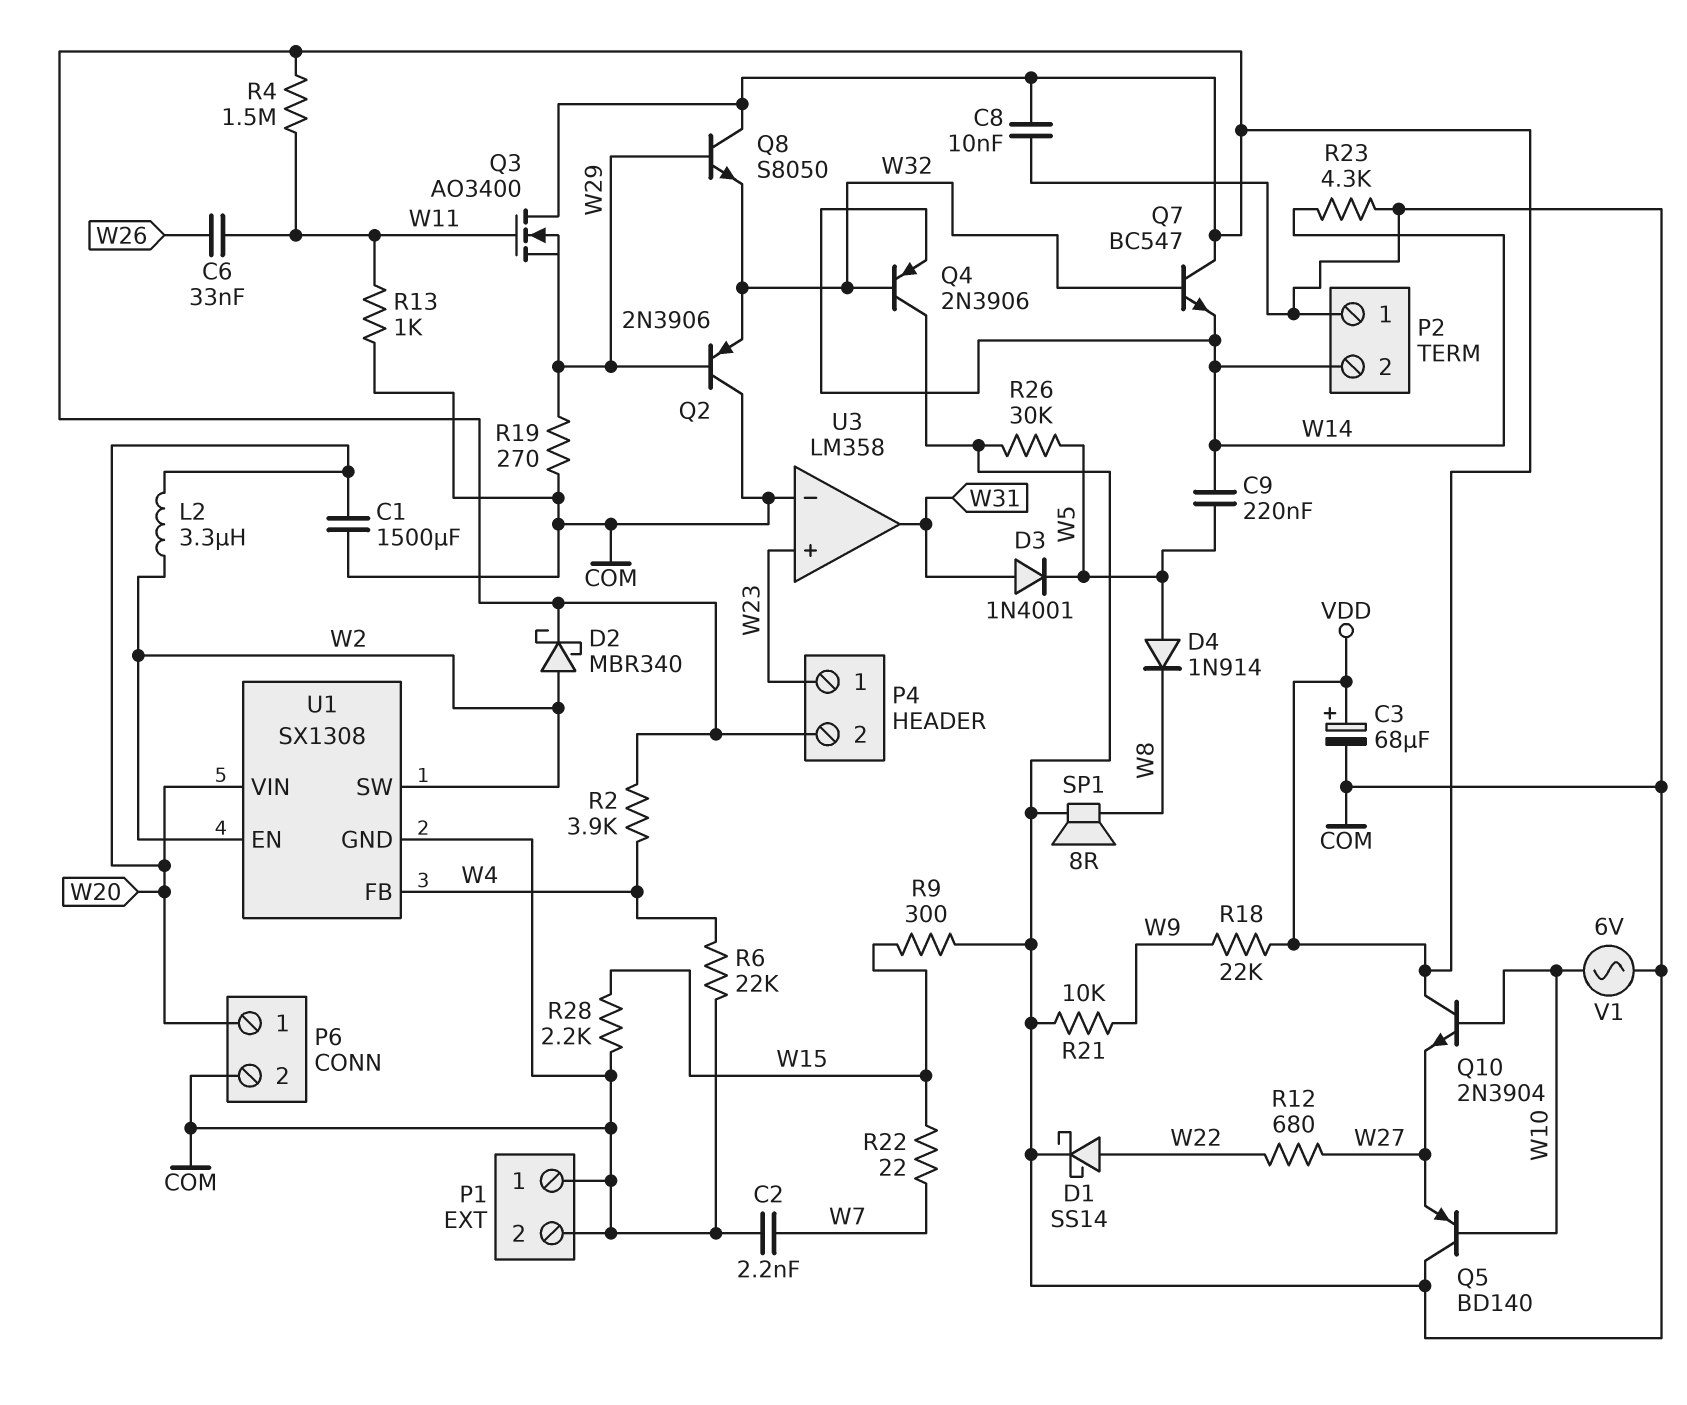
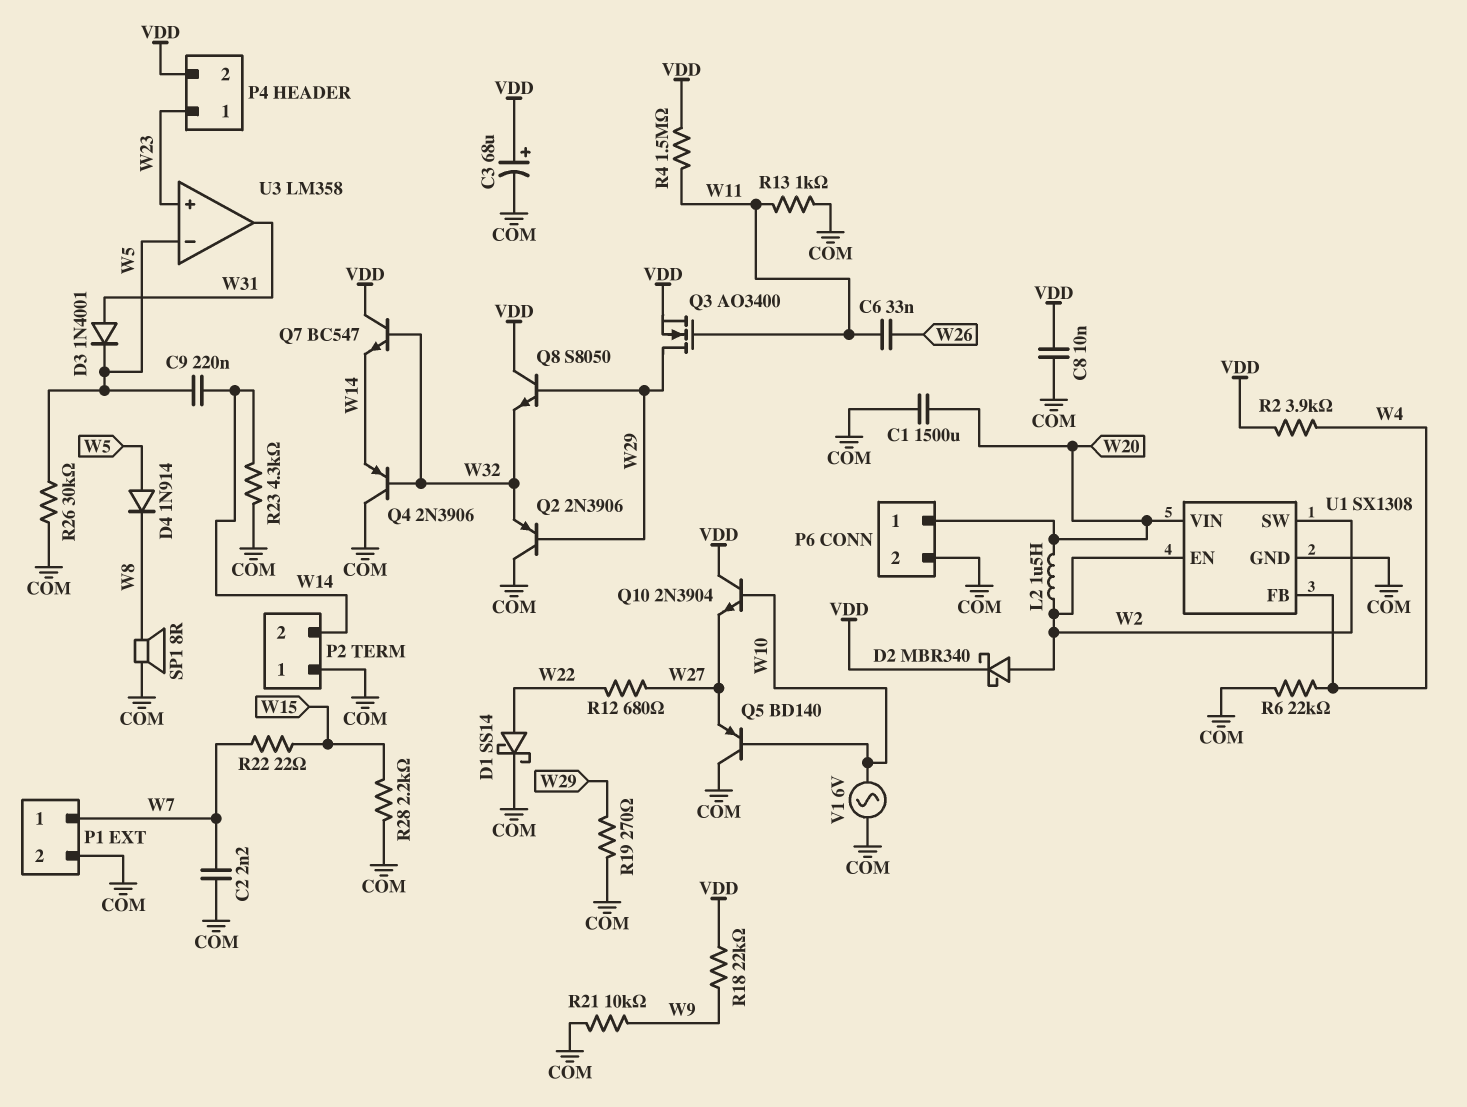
L2: 3.3uH (W2, W20) -> 1.5uH (W2, W20)
P1 pin 1: COM -> W7
Q3: NMOS AO3400 (G W11, D VDD, S W29) -> NMOS AO3400 (G W11, D W29, S VDD)
R9: 300 (COM, W15) -> none
U3 pin in-: COM -> W5

